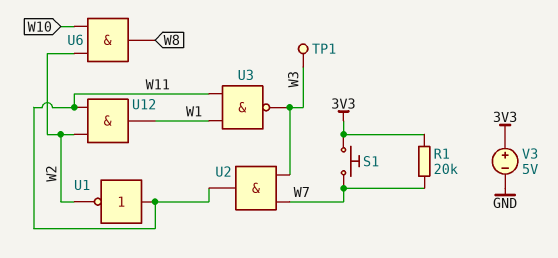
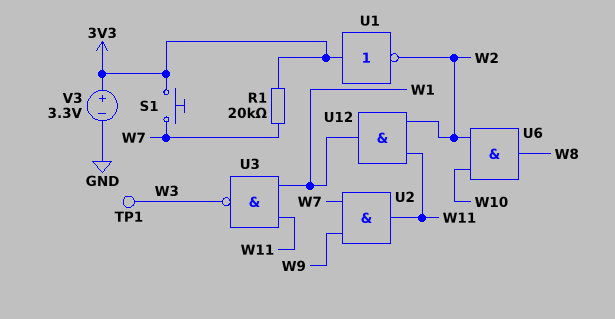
U1: NOT (in W11, out W2) -> NOT (in 3V3, out W2)
U2: AND (in W3, in W7, out W11) -> AND (in W7, in W9, out W11)
V3: 5V (plus 3V3, minus GND) -> 3.3V (plus 3V3, minus GND)

